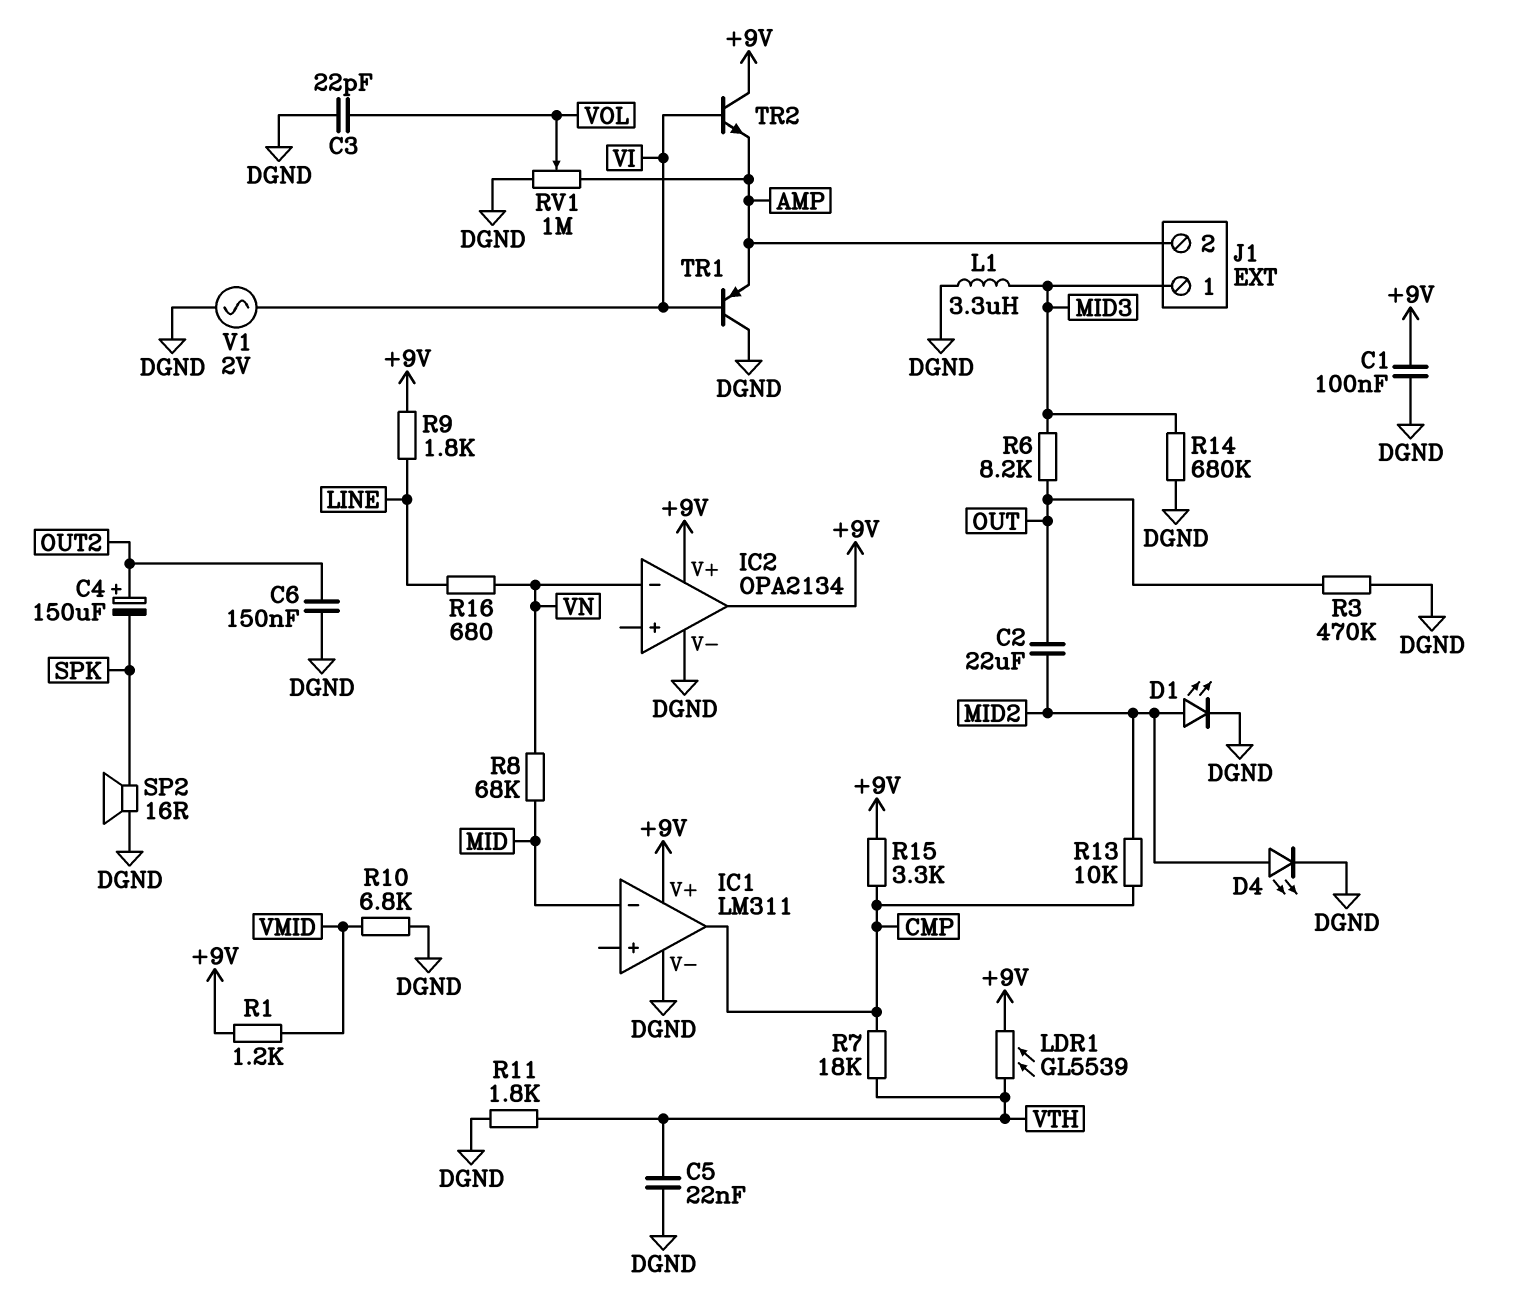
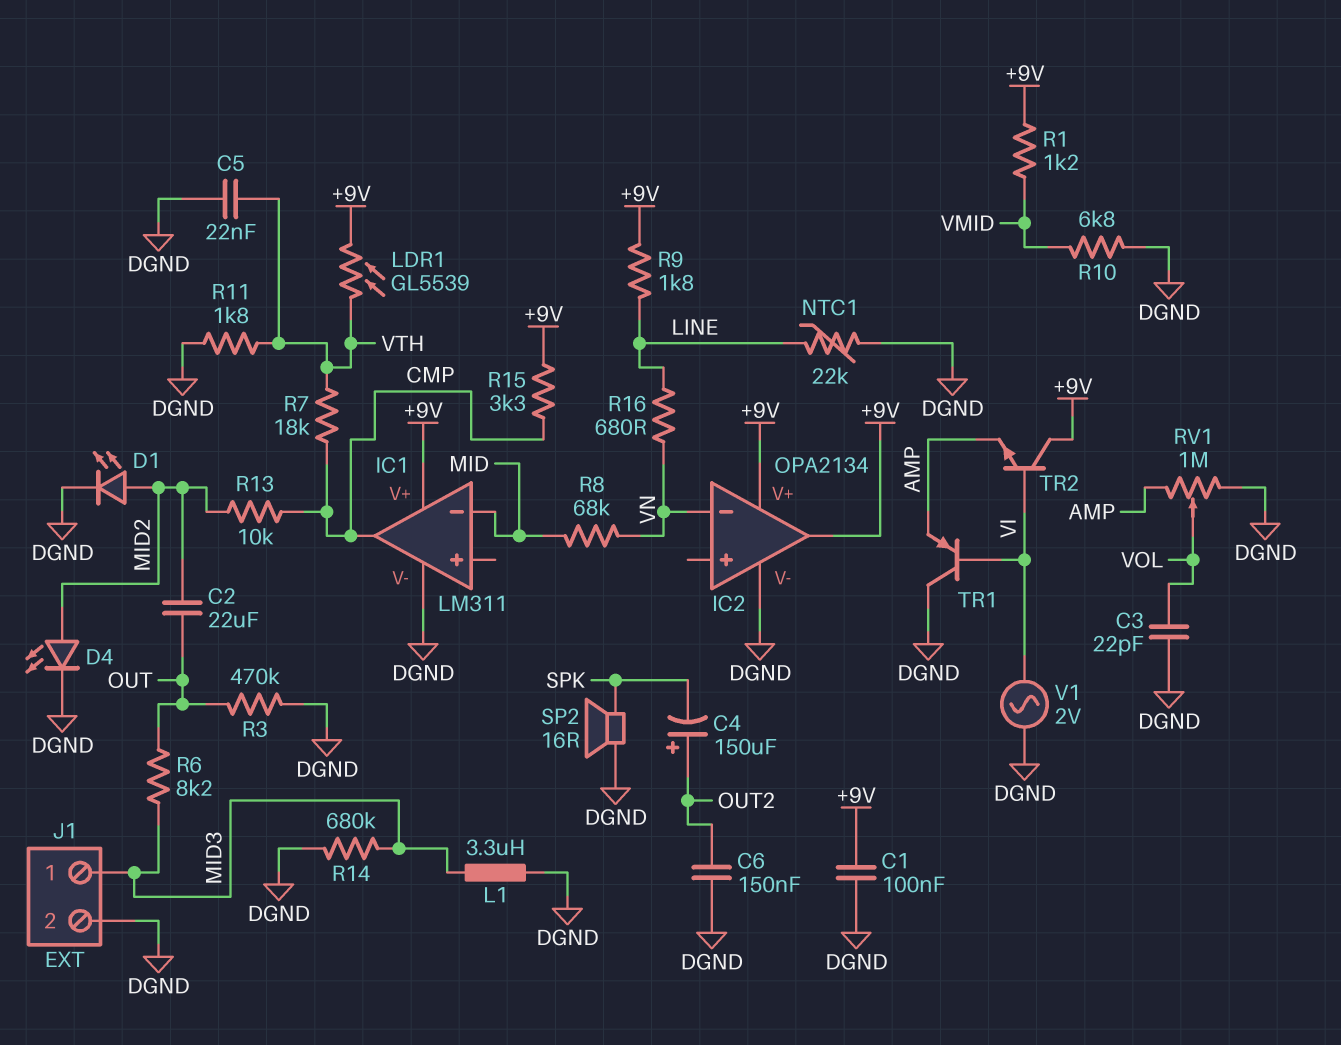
J1 pin 2: AMP -> DGND
NTC1: none -> 22k (DGND, LINE)

